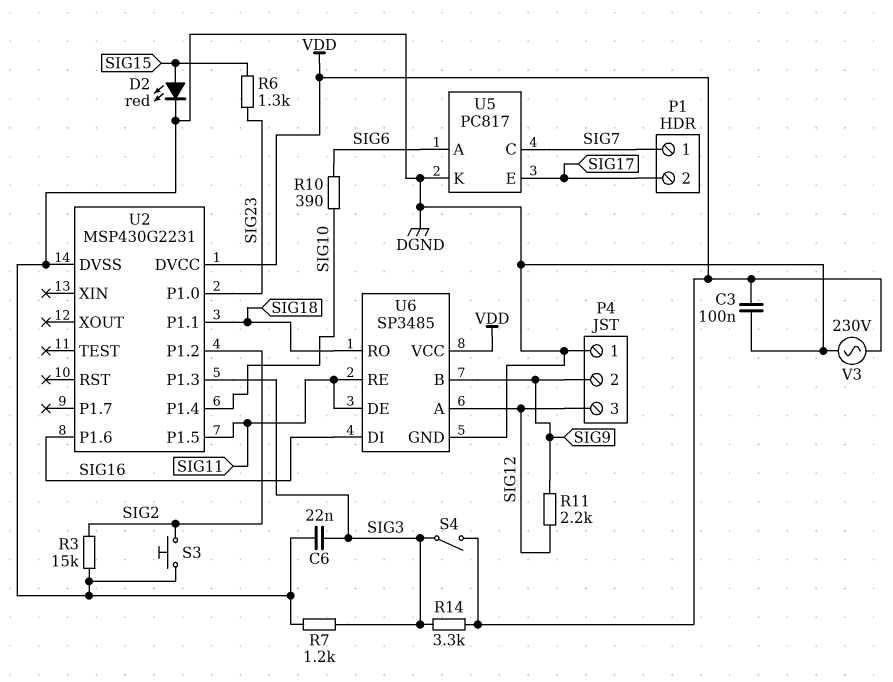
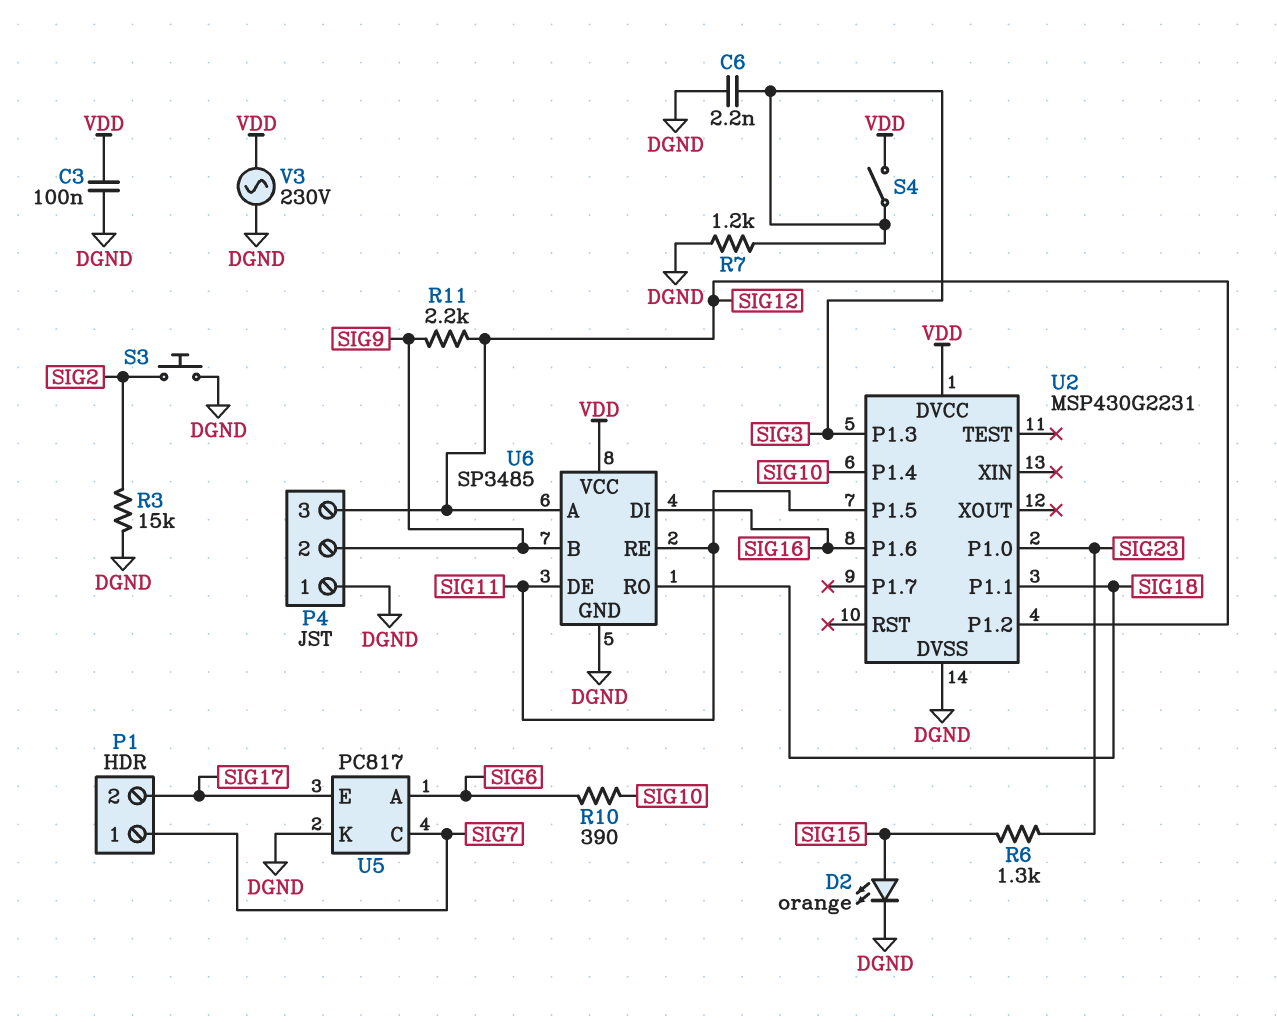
C6: 22nF (DGND, SIG3) -> 2.2nF (DGND, SIG3)
D2: LED red (A SIG15, K DGND) -> LED orange (A SIG15, K DGND)
R14: 3.3k (SIG3, VDD) -> none
U2 pin P1.2: SIG2 -> SIG12

